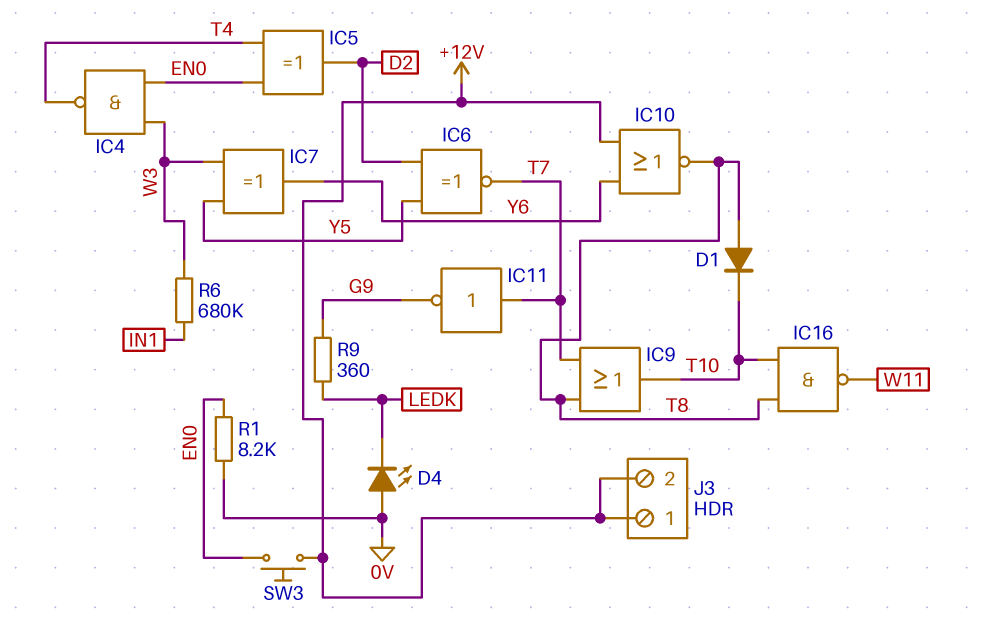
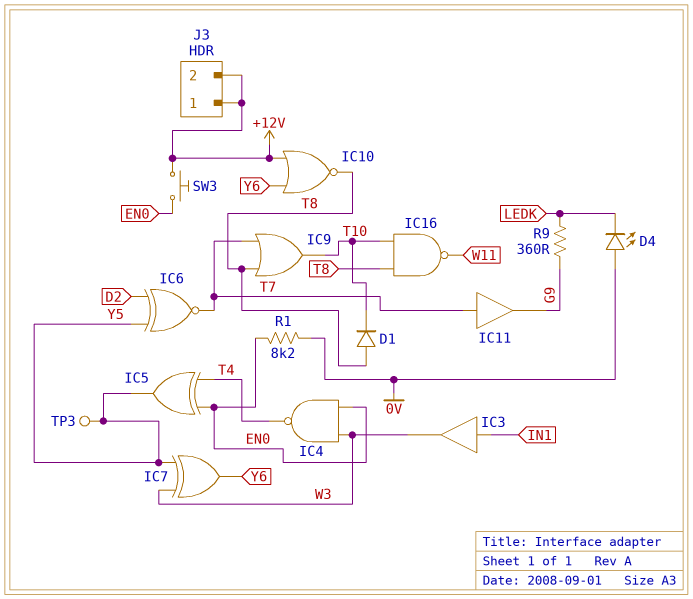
IC3: none -> buffer (in IN1, out W3)
IC5: XOR (in EN0, in T4, out D2) -> XOR (in EN0, in T4, out Y5)
IC11: NOT (in T7, out G9) -> buffer (in T7, out G9)
R6: 680k (IN1, W3) -> none
TP3: none -> test point (Y5)

